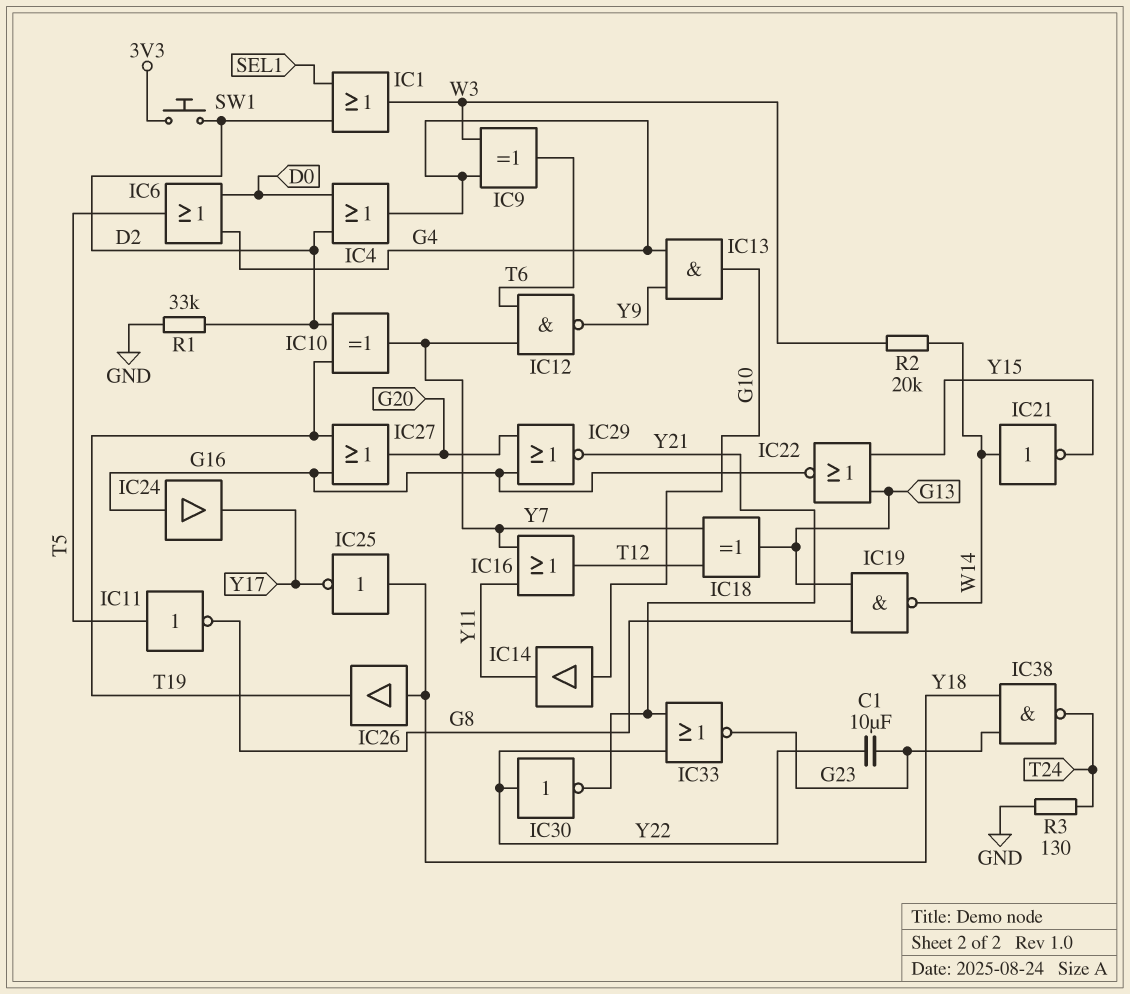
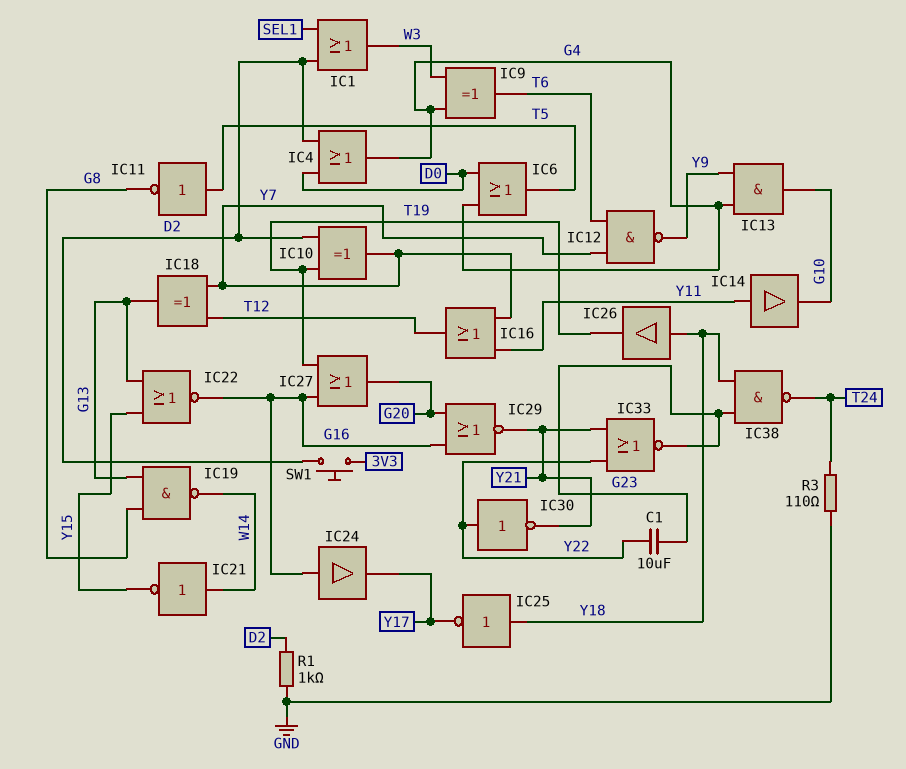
IC14: buffer (in G10, out Y11) -> buffer (in Y11, out G10)
R1: 33k (D2, GND) -> 1k (D2, GND)
R2: 20k (W3, W14) -> none
R3: 130 (GND, T24) -> 110 (GND, T24)

